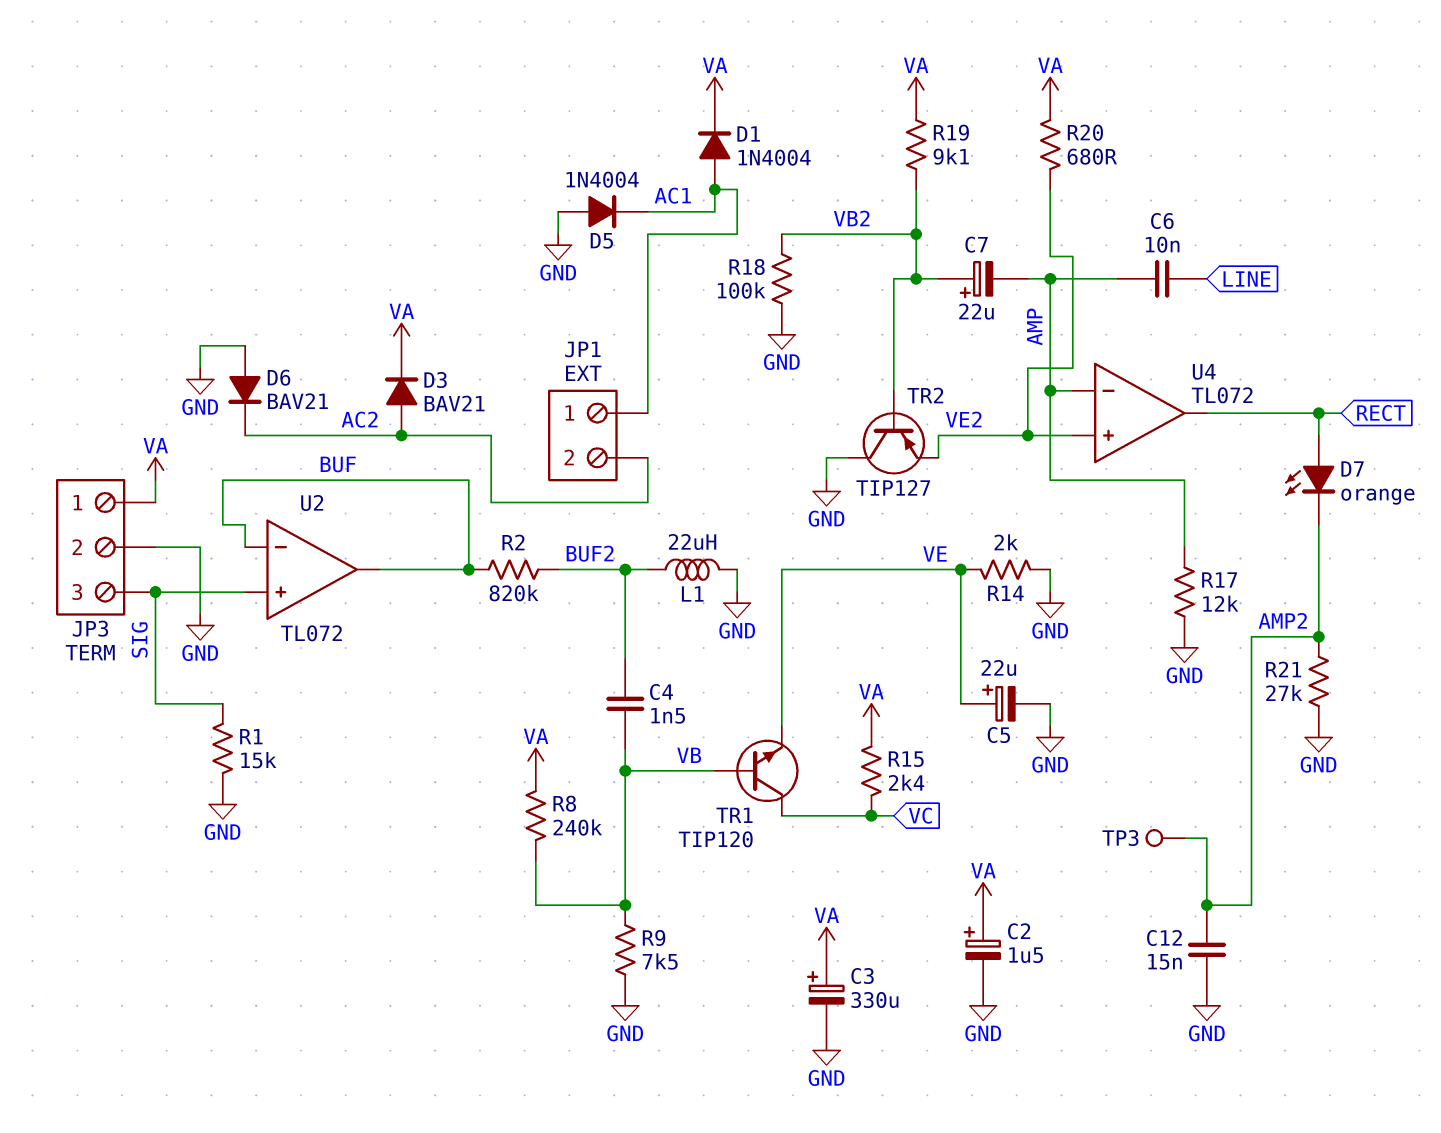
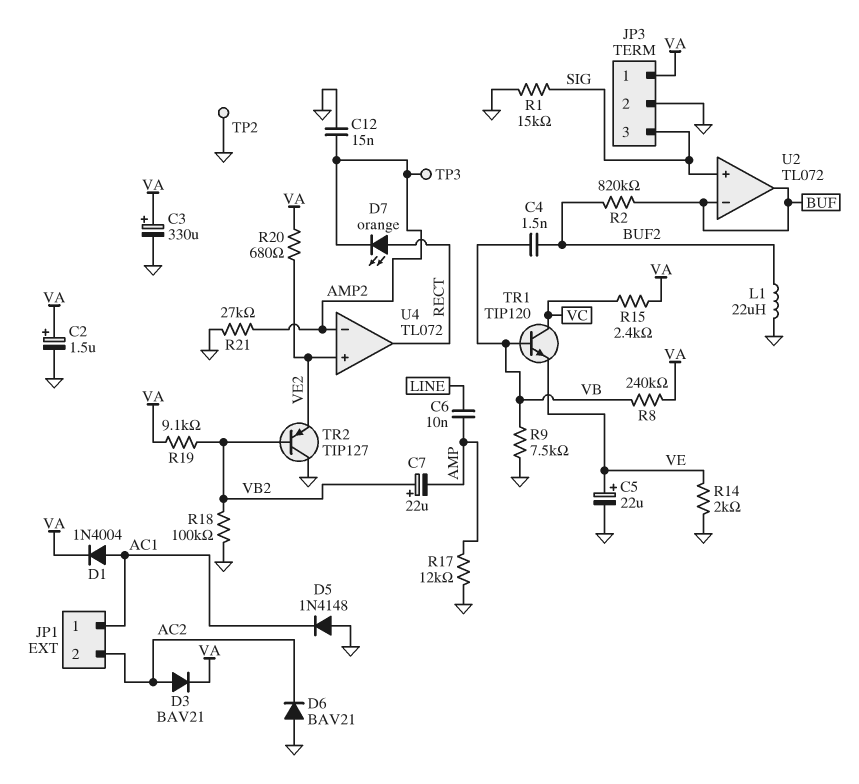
D5: diode 1N4004 (A GND, K AC1) -> diode 1N4148 (A GND, K AC1)
TP2: none -> test point (GND)
U4 pin in-: AMP -> AMP2

